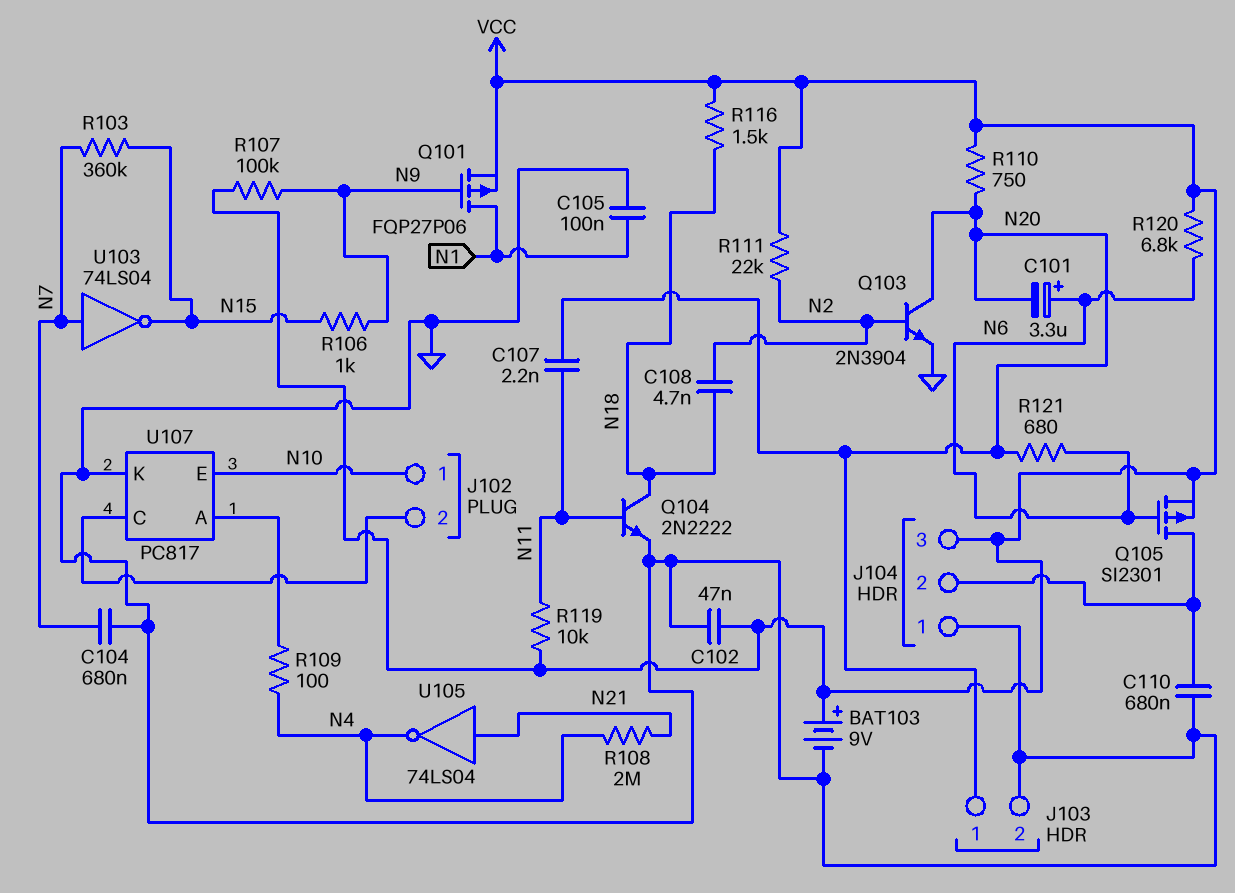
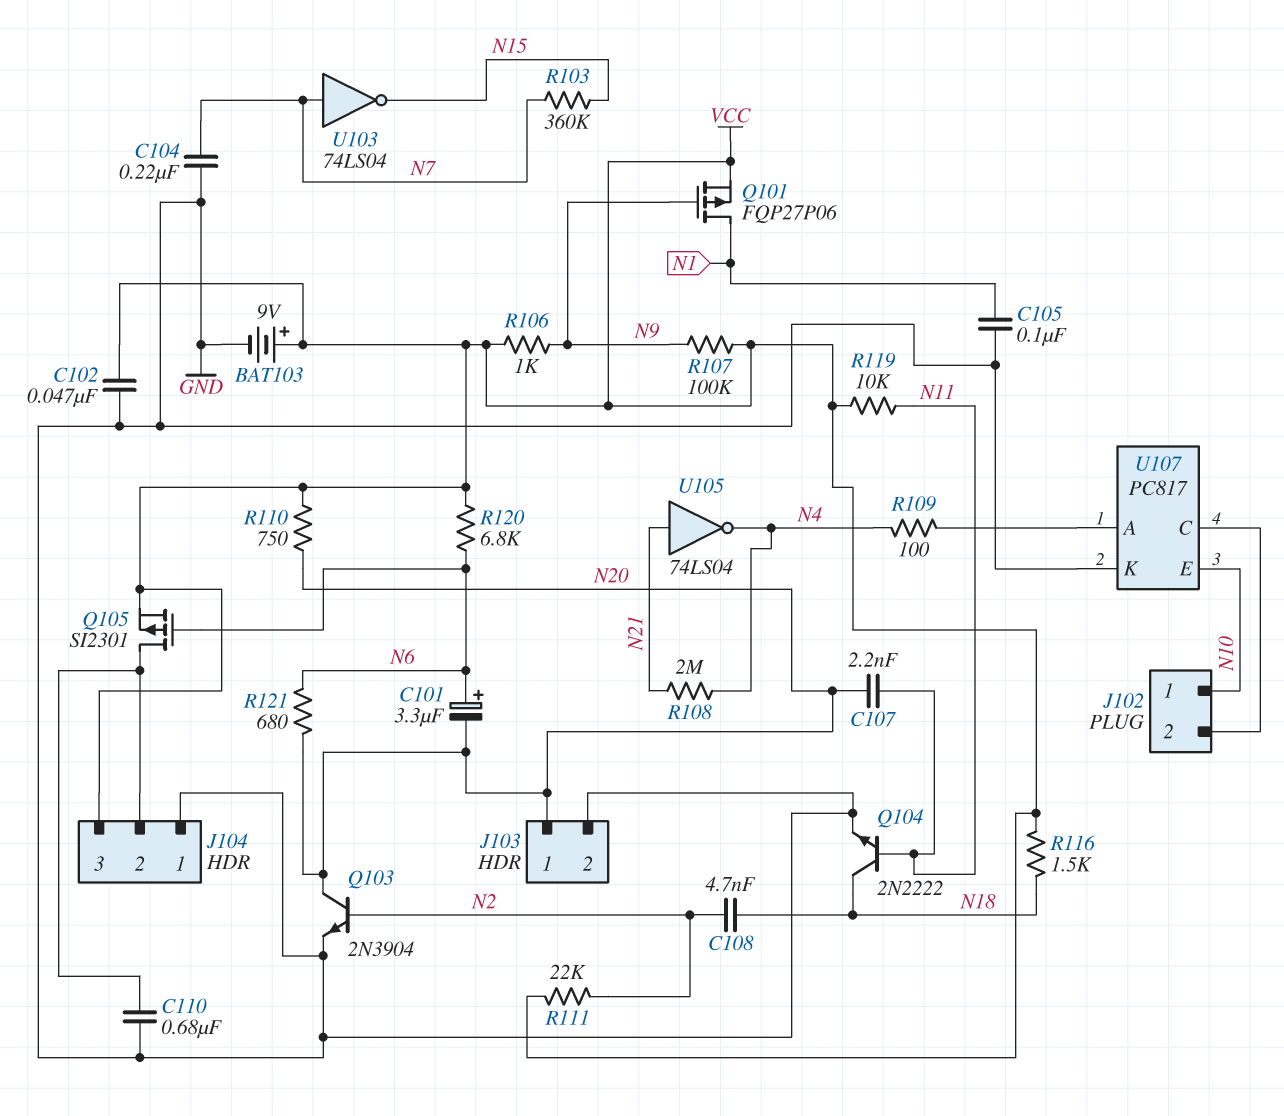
C104: 680nF (GND, N7) -> 220nF (GND, N7)
R106: 1k (N9, N15) -> 1k (N9, VCC)

